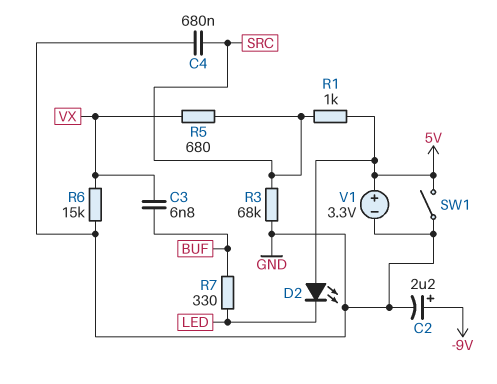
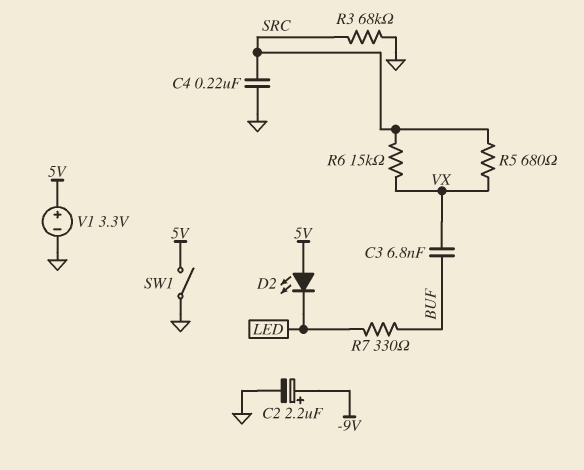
C4: 680nF (GND, SRC) -> 220nF (GND, SRC)
R1: 1k (5V, SRC) -> none
R6: 15k (GND, VX) -> 15k (SRC, VX)

